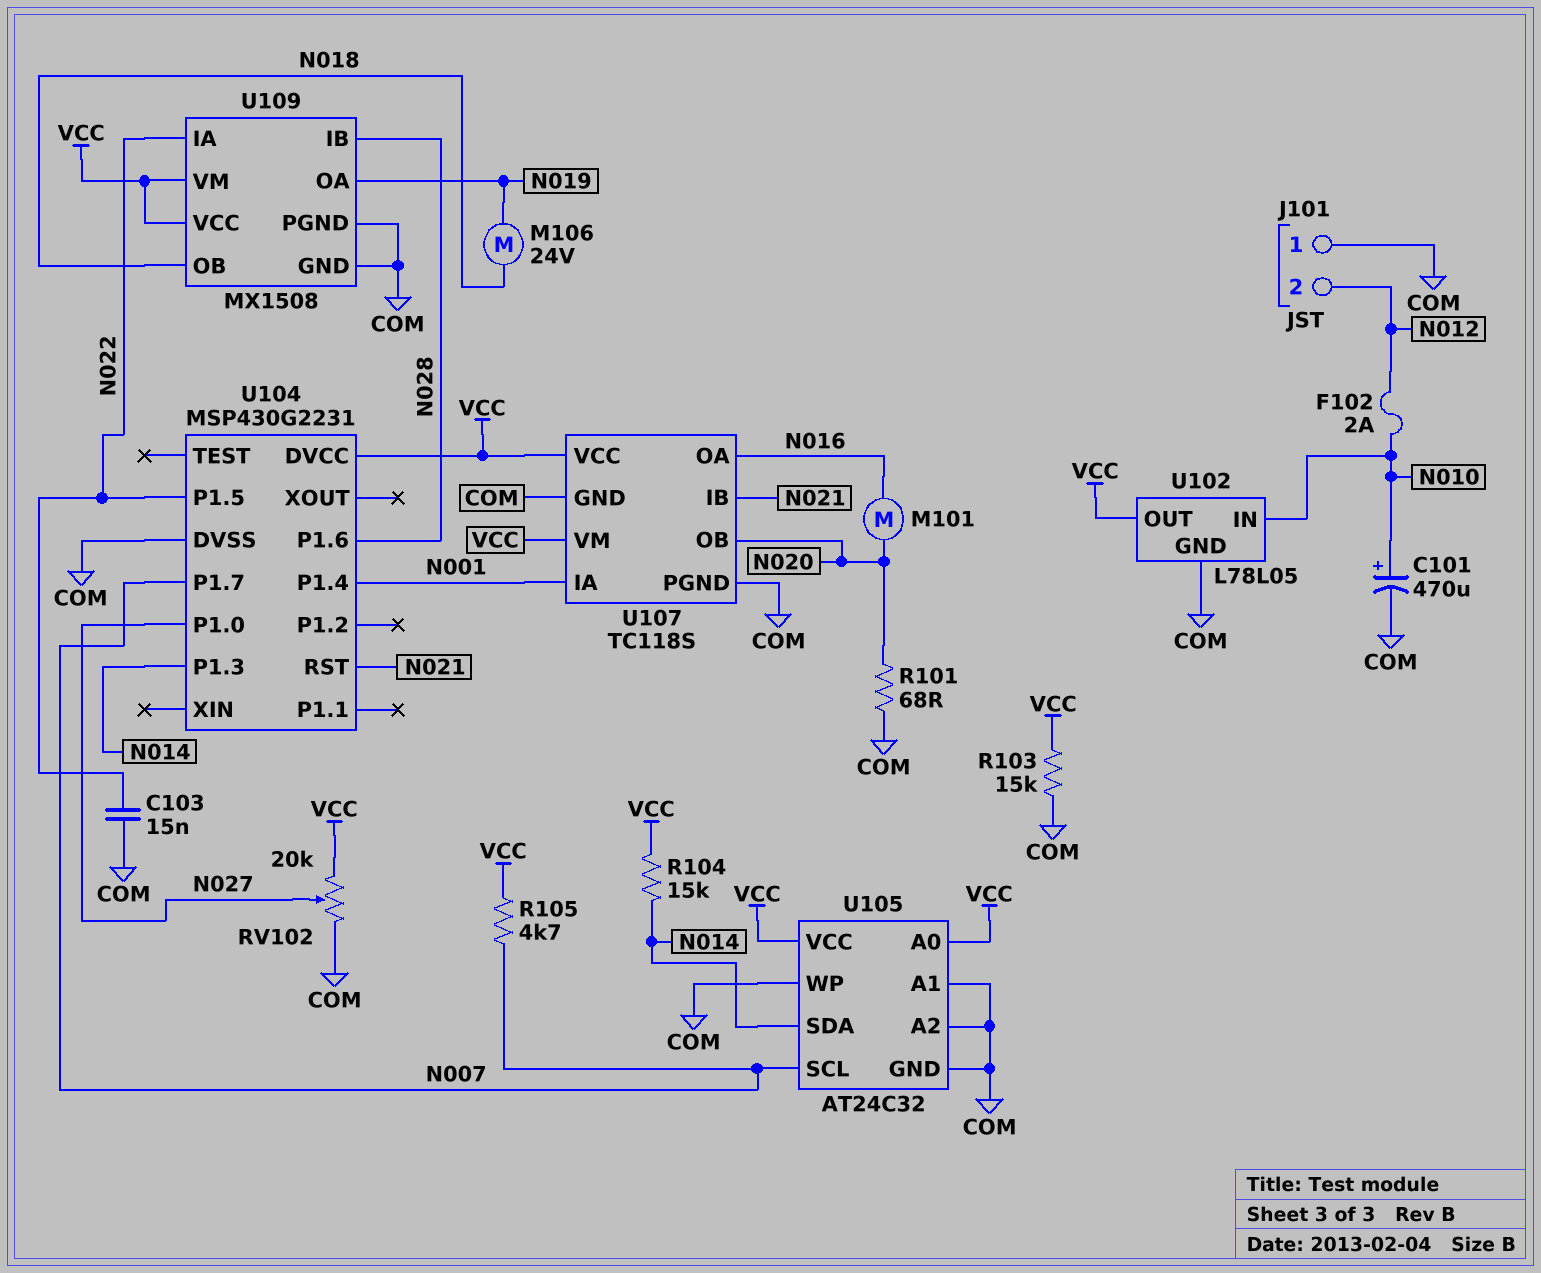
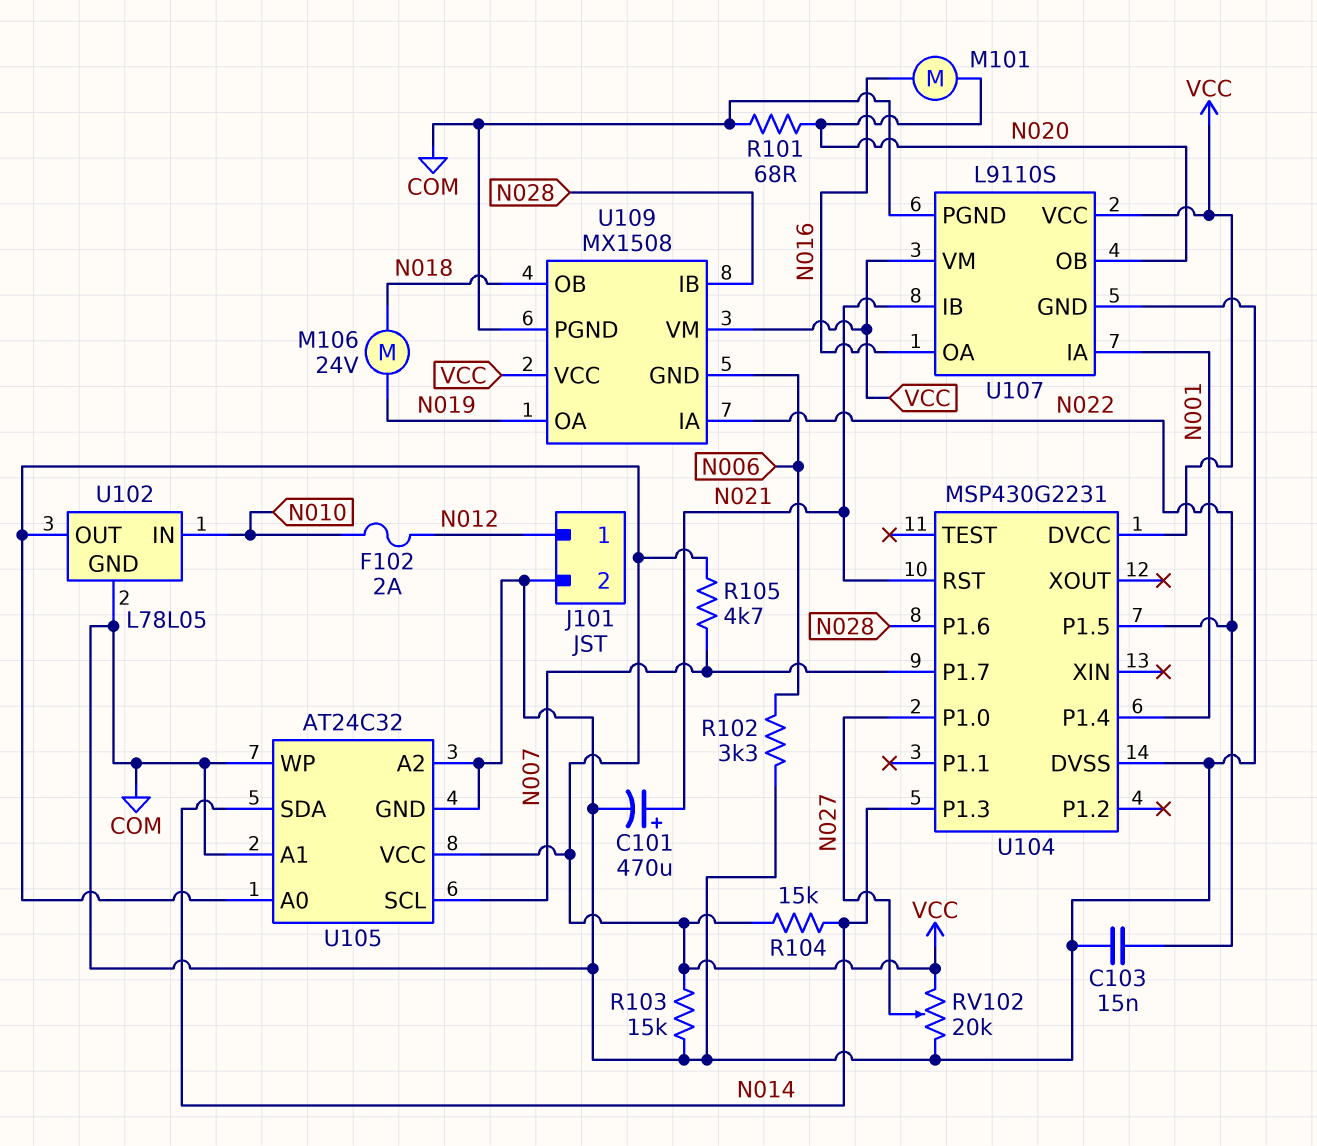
C101: 470uF (plus N010, minus COM) -> 470uF (plus N021, minus COM)
J101 pin 1: COM -> N012
J101 pin 2: N012 -> COM
R102: none -> 3.3k (COM, N006)
U107: TC118S -> L9110S
U109 pin GND: COM -> N006

